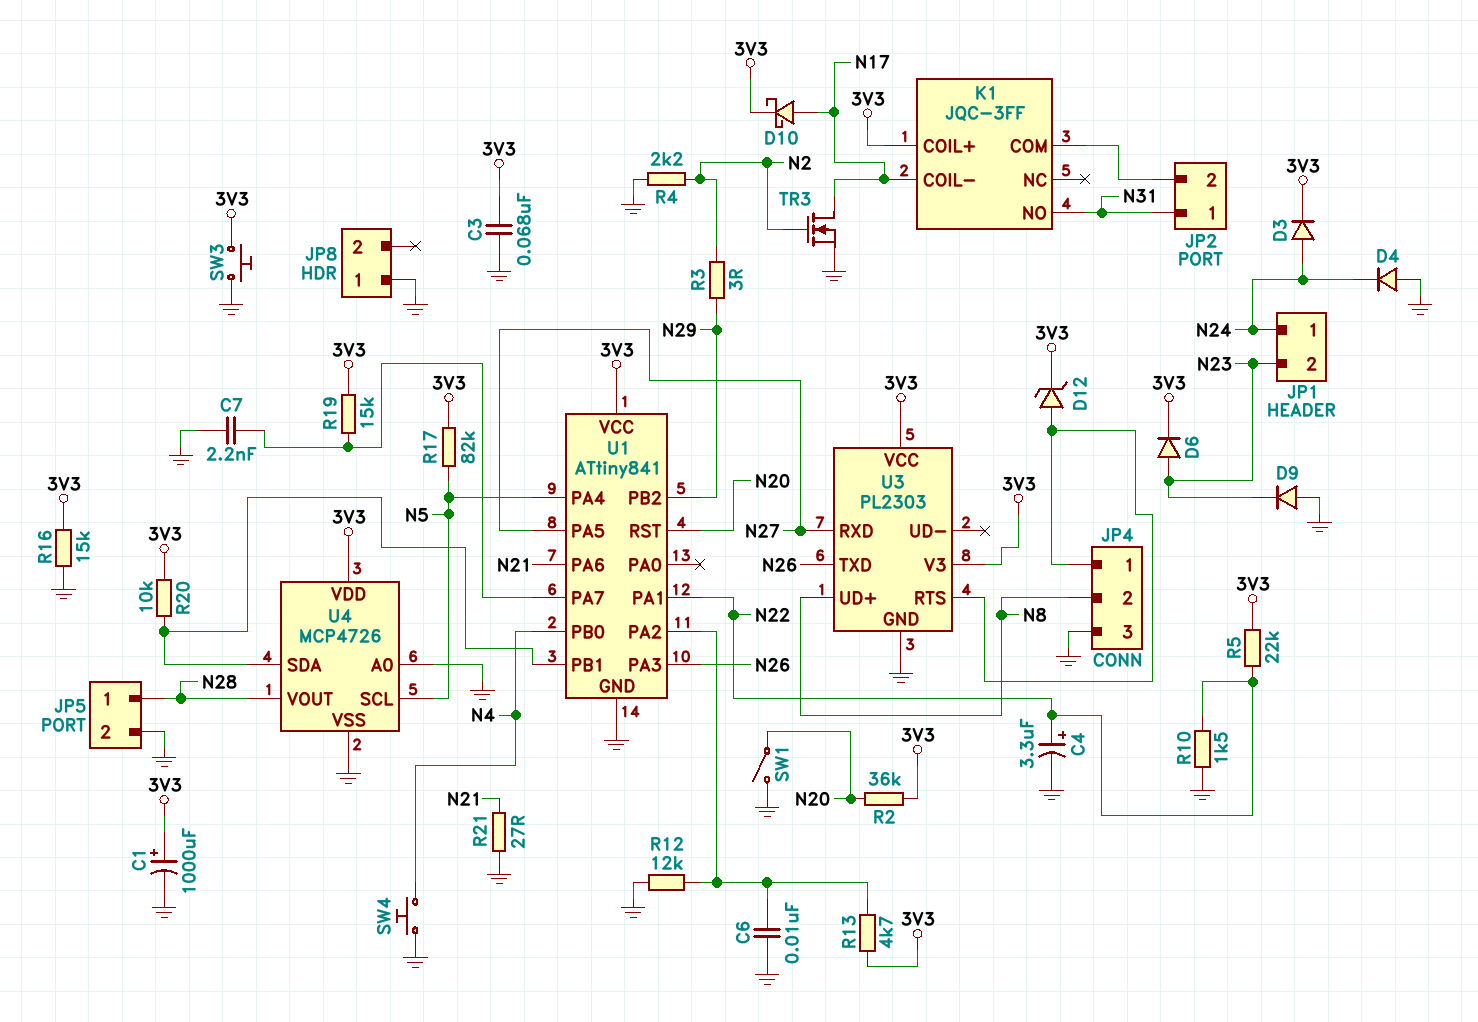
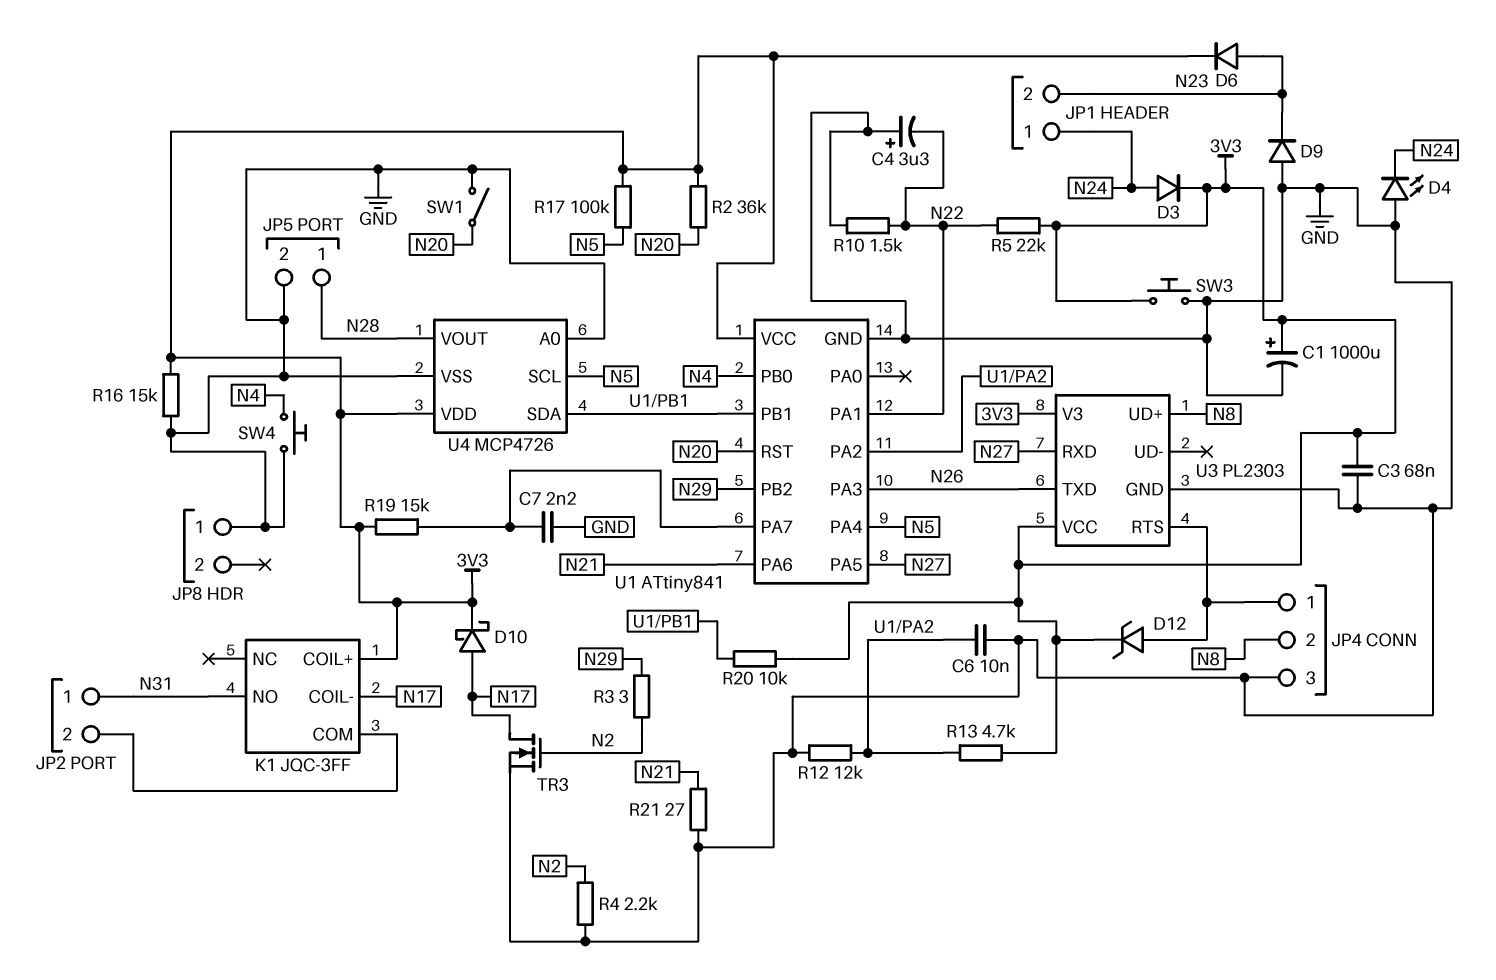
C4: 3.3uF (plus N22, minus GND) -> 3.3uF (plus GND, minus N22)
D4: diode (A GND, K N24) -> LED (A GND, K N24)
R17: 82k (3V3, N5) -> 100k (3V3, N5)

